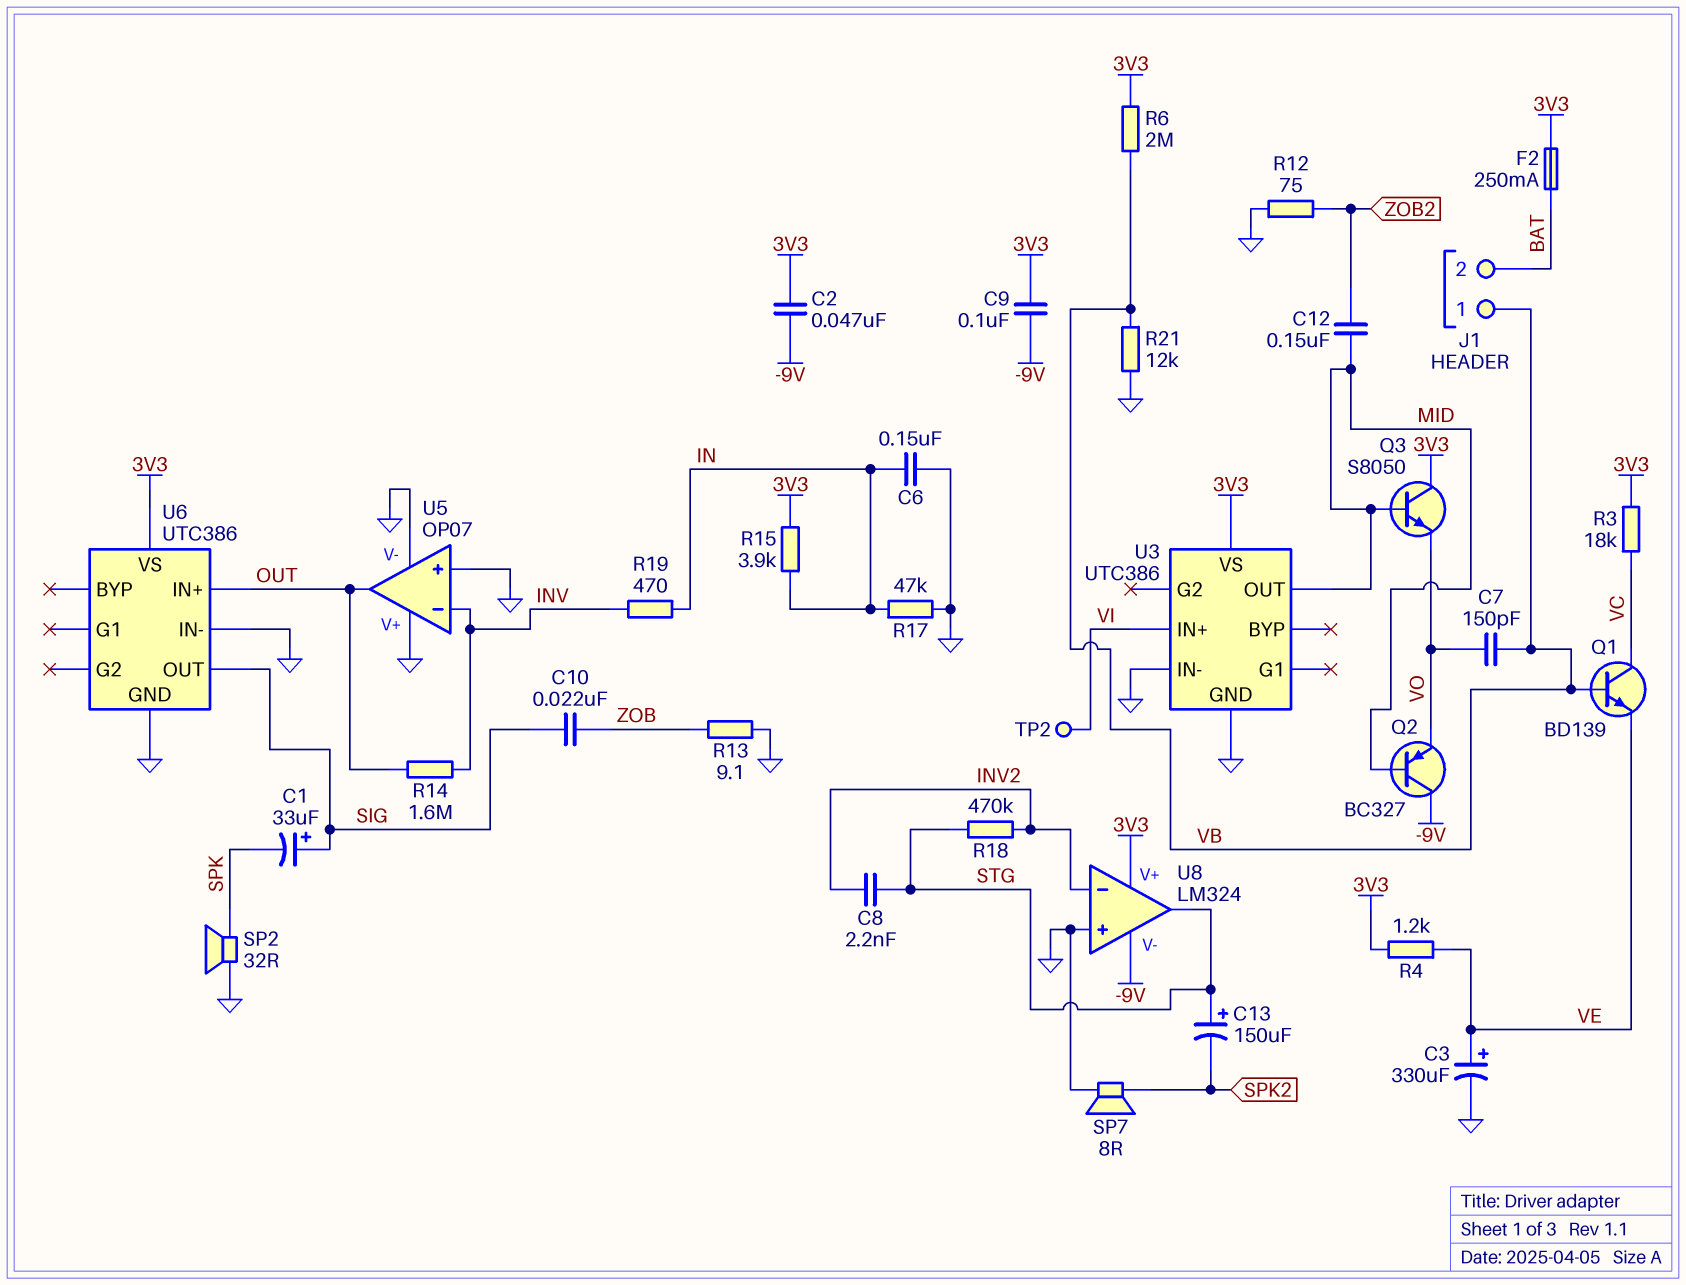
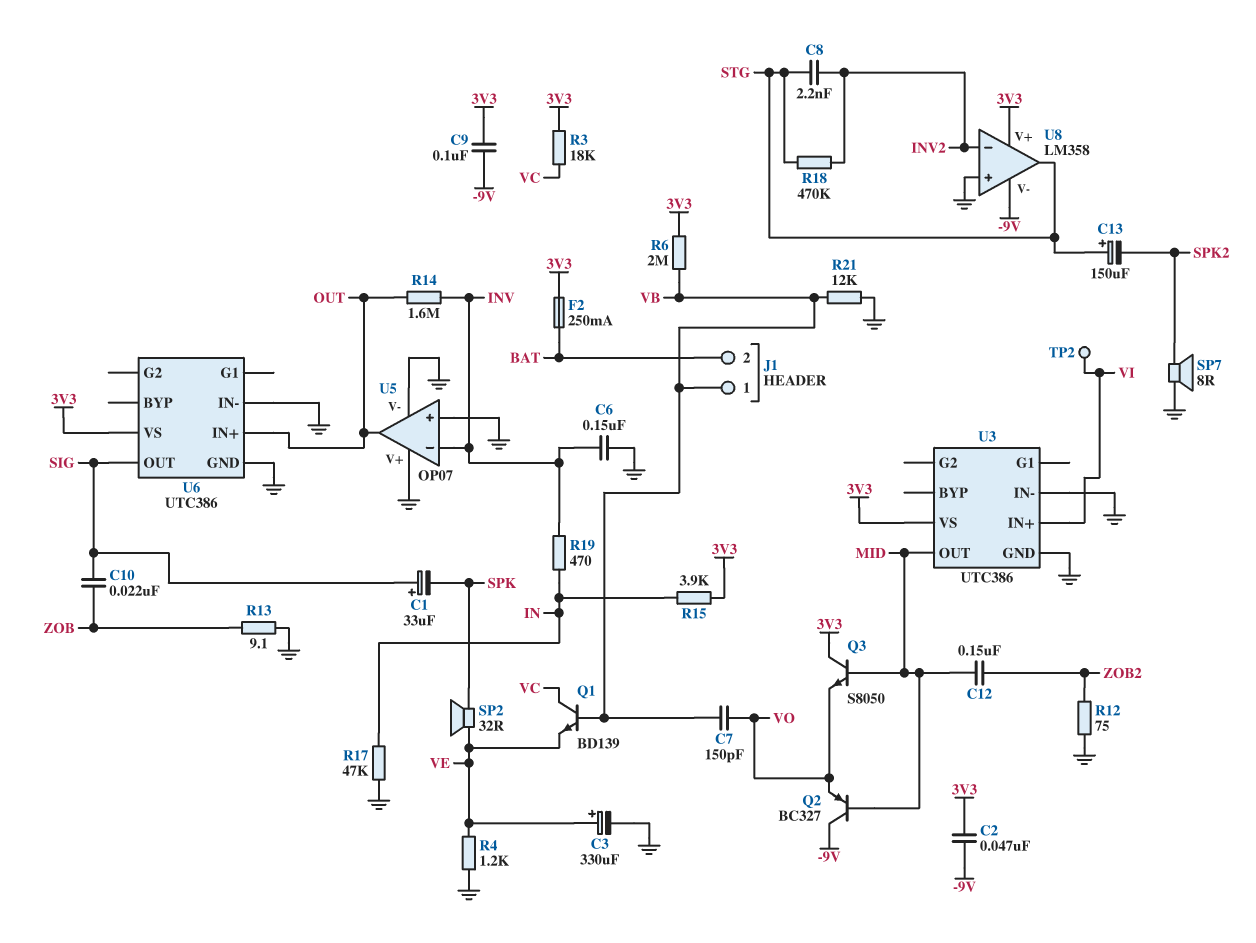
C6: 150nF (GND, IN) -> 150nF (GND, INV)
R4: 1.2k (3V3, VE) -> 1.2k (GND, VE)
SP2: speaker 32R (GND, SPK) -> speaker 32R (SPK, VE)
U8: LM324 -> LM358

